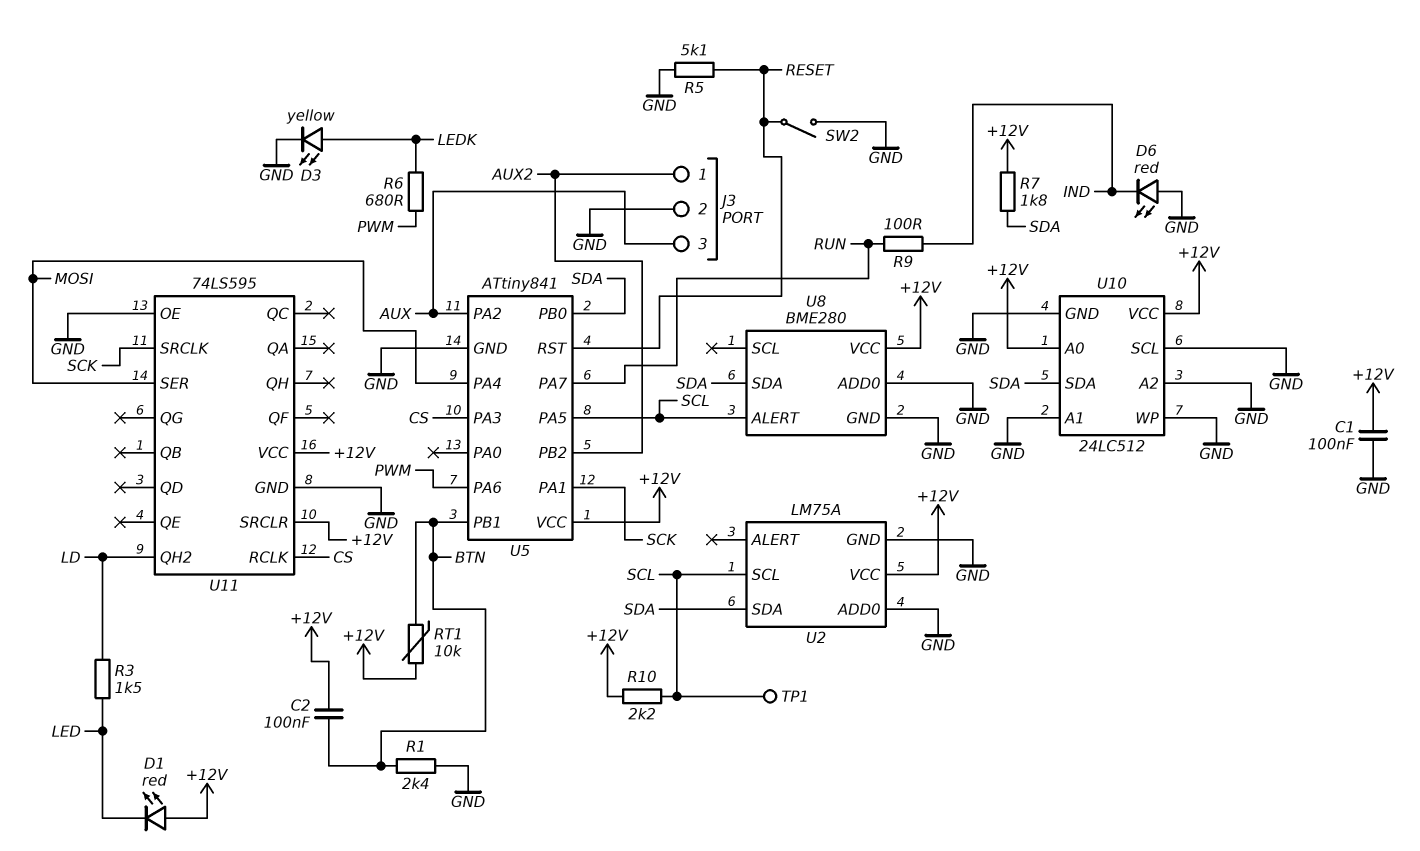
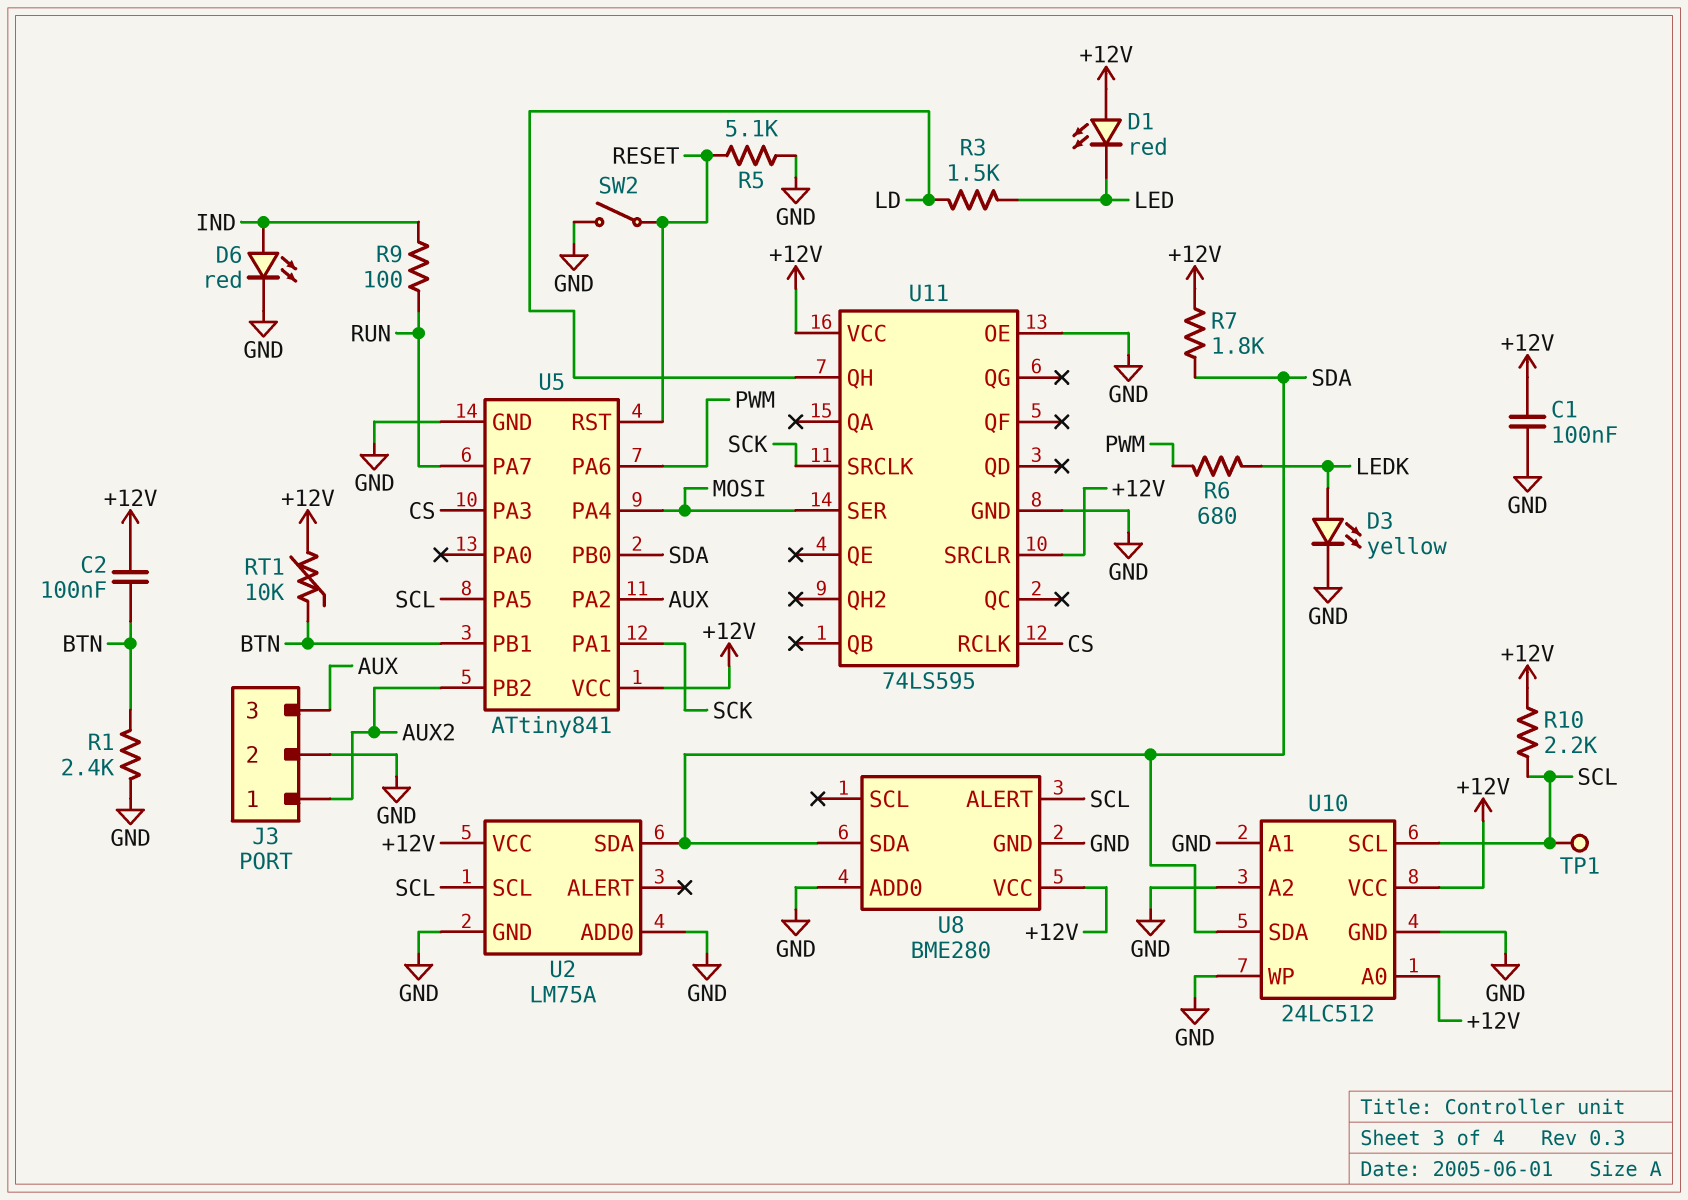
D6: LED red (A GND, K IND) -> LED red (A IND, K GND)
U10 pin SCL: GND -> SCL
U11 pin QH: none -> LD
U11 pin QH2: LD -> none

